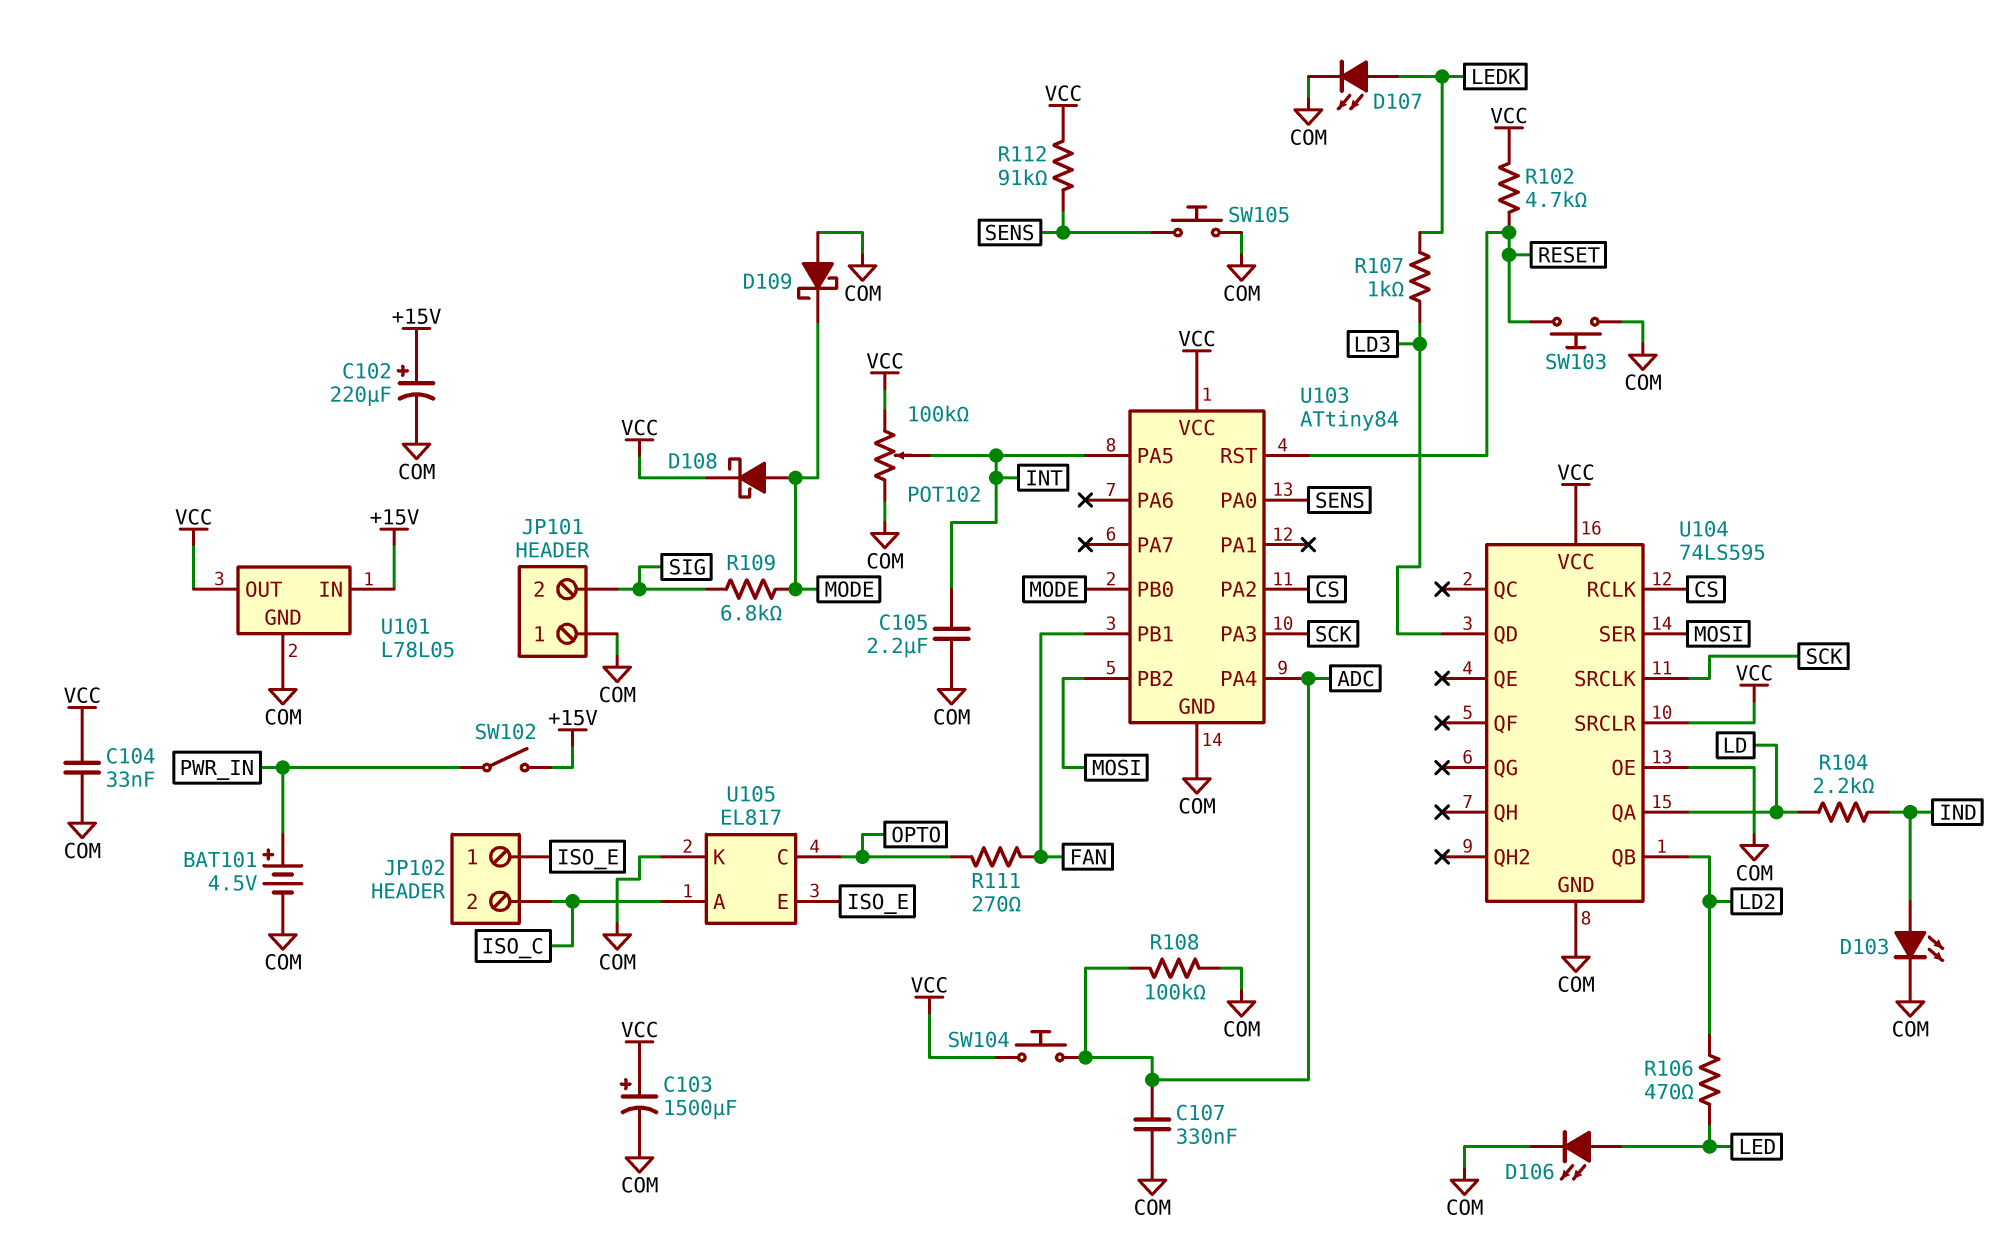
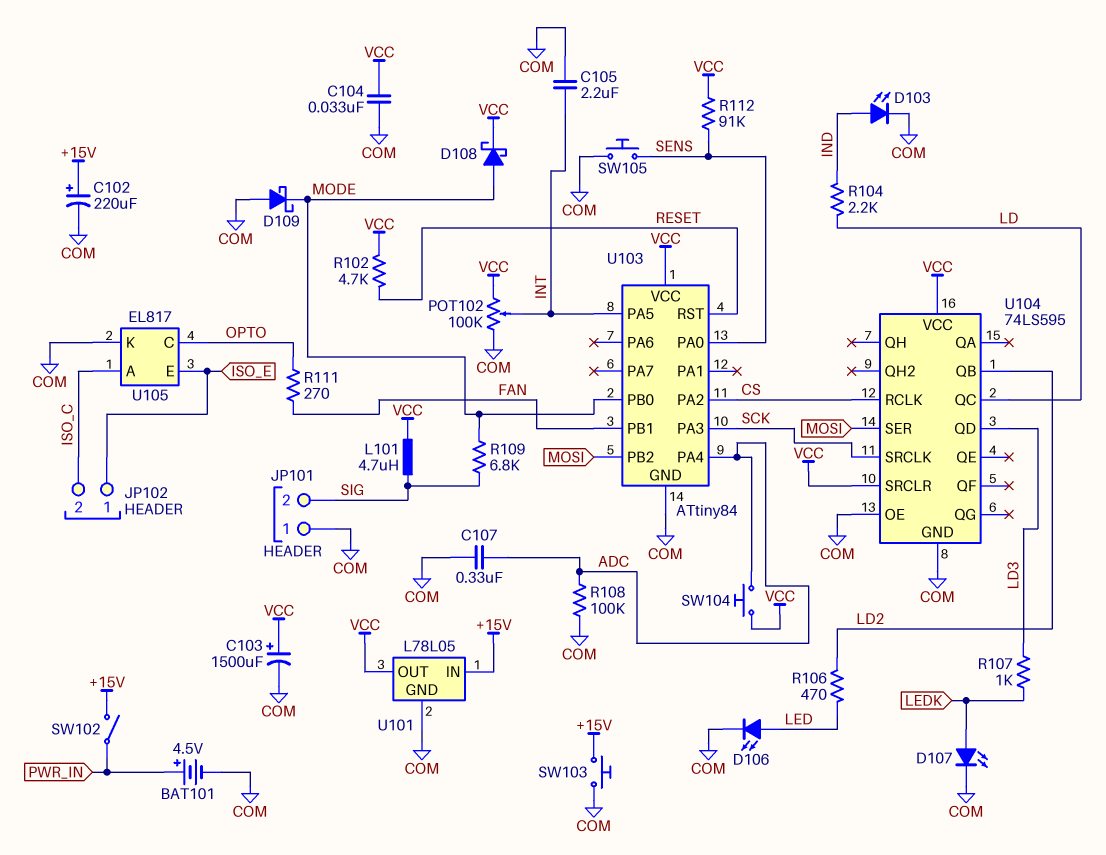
L101: none -> 4.7uH (SIG, VCC)
SW103: button (COM, RESET) -> button (+15V, COM)
U104 pin QA: LD -> none
U104 pin QC: none -> LD

